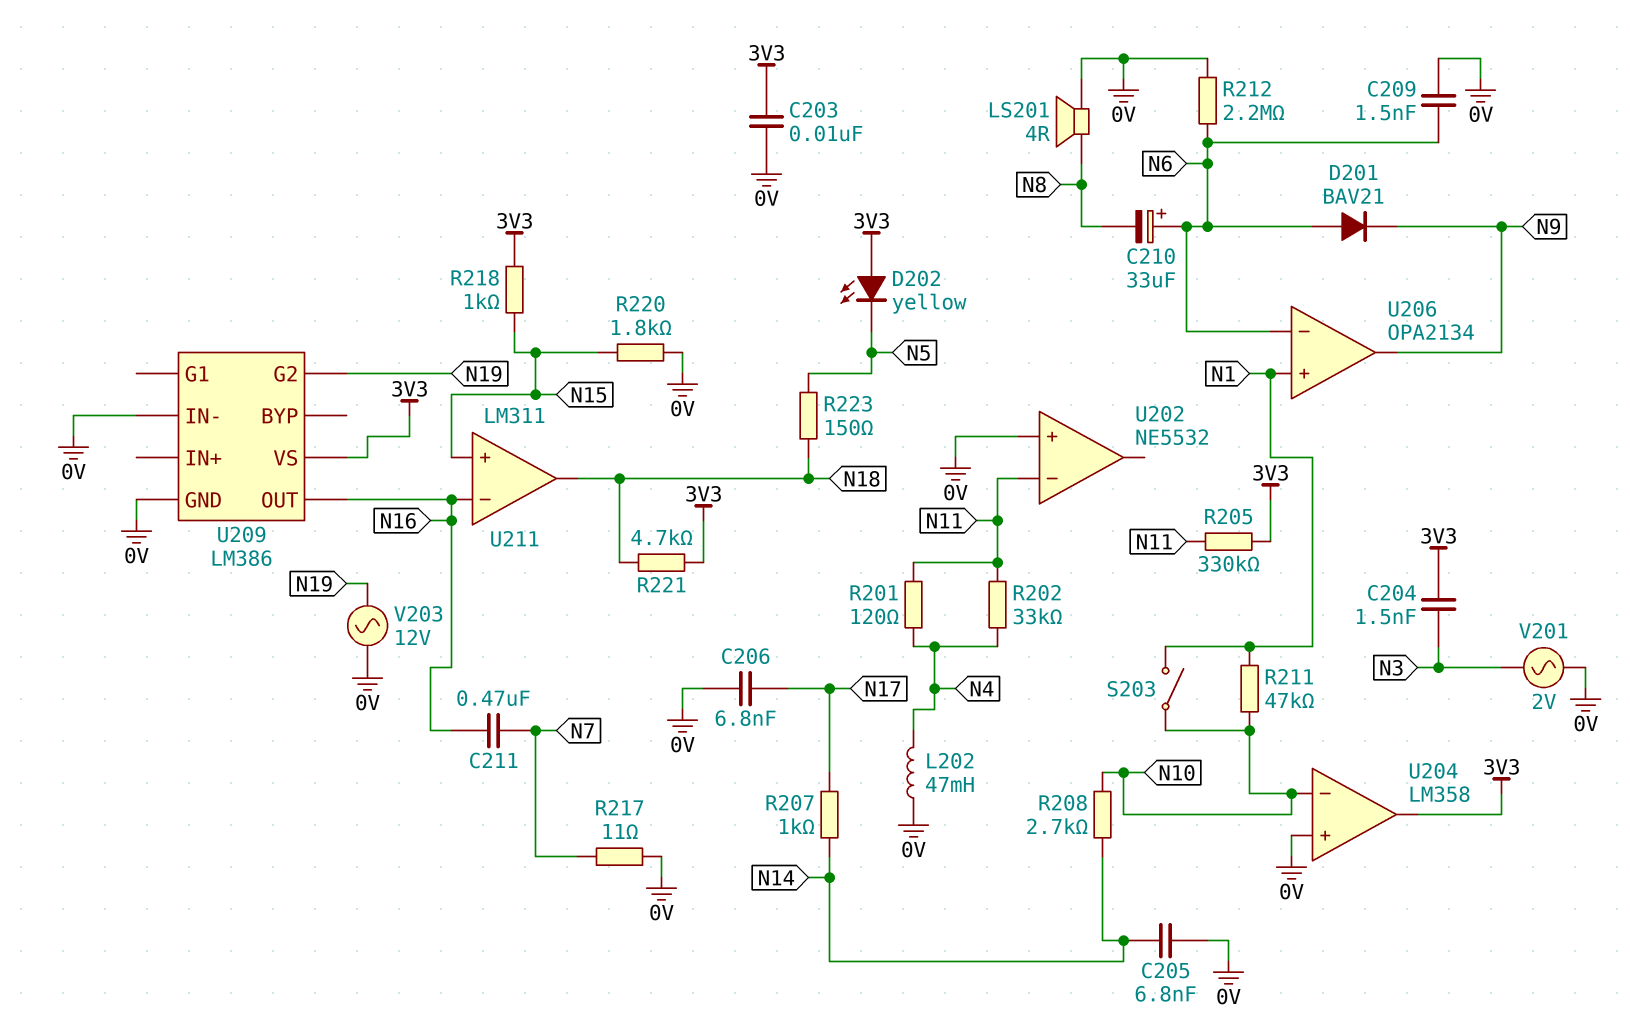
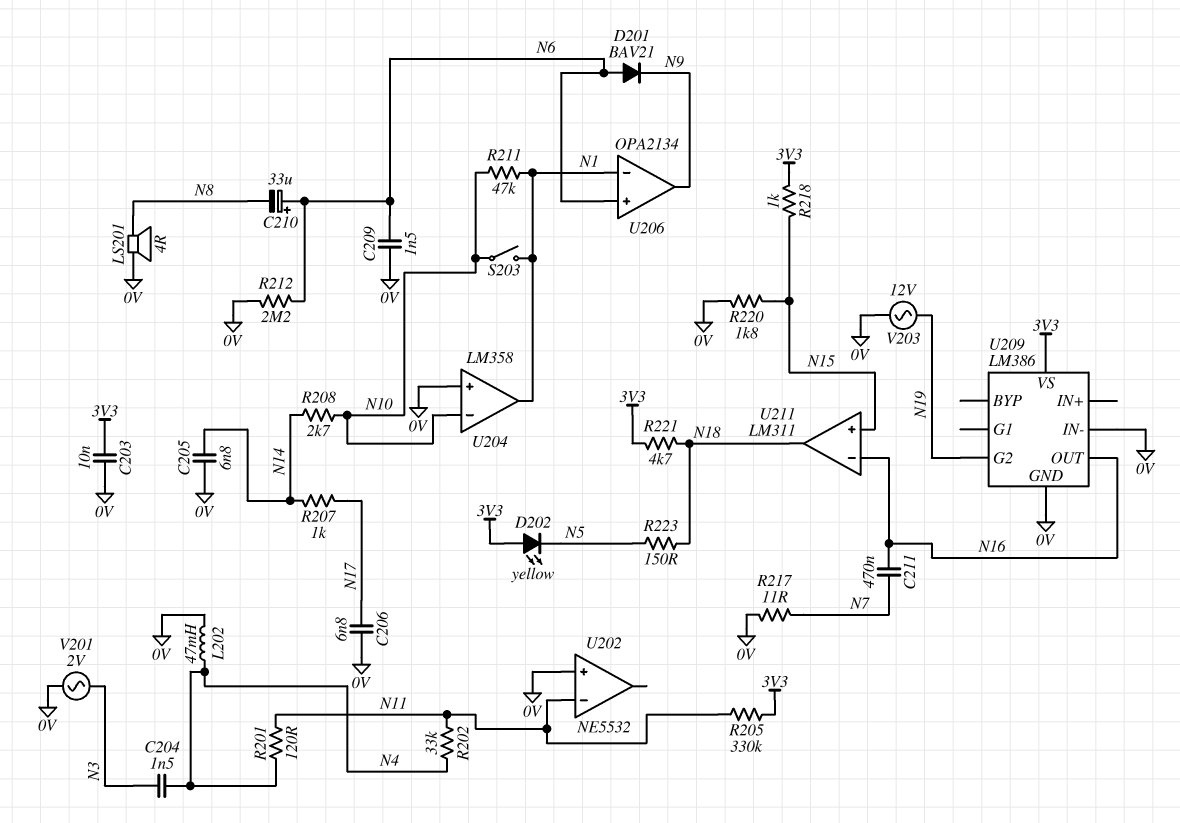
C204: 1.5nF (3V3, N3) -> 1.5nF (N3, N4)
U204 pin out: 3V3 -> N1
U206 pin in+: N1 -> N6
U206 pin in-: N6 -> N1

